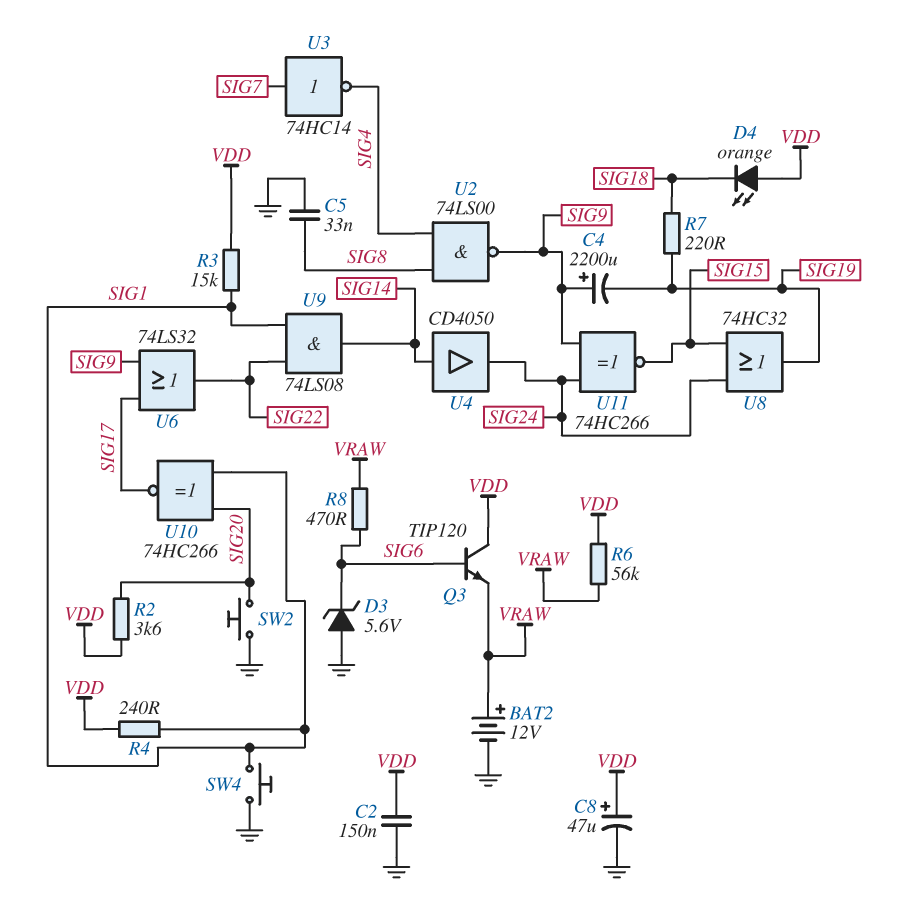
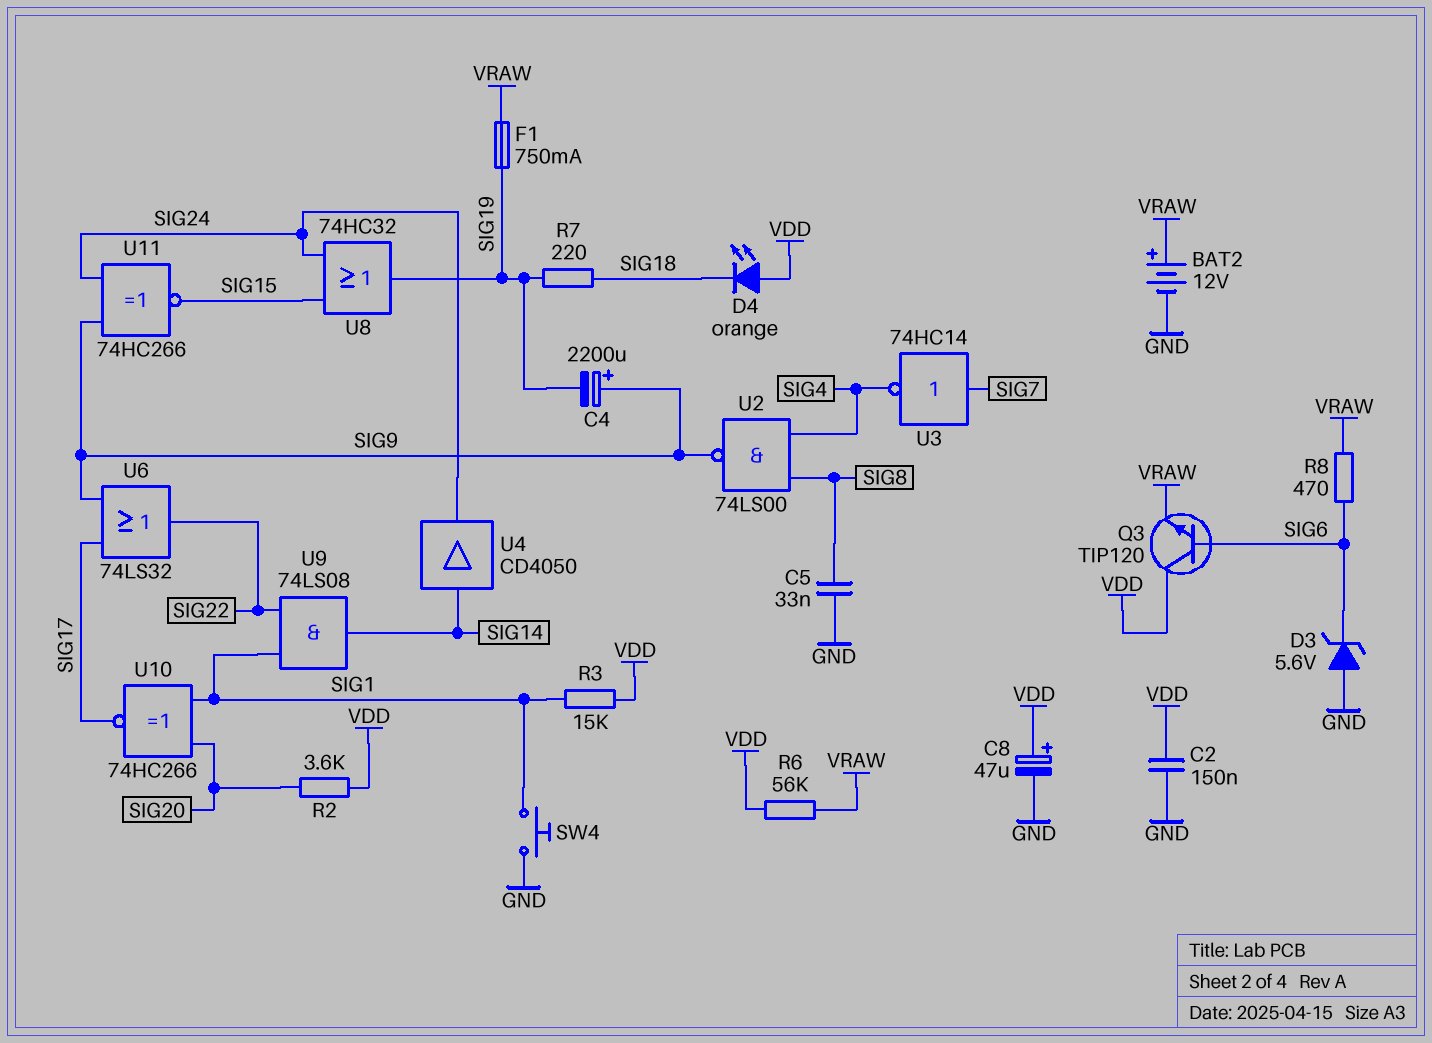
F1: none -> 750mA (SIG19, VRAW)
R4: 240 (SIG1, VDD) -> none
SW2: button (GND, SIG20) -> none

